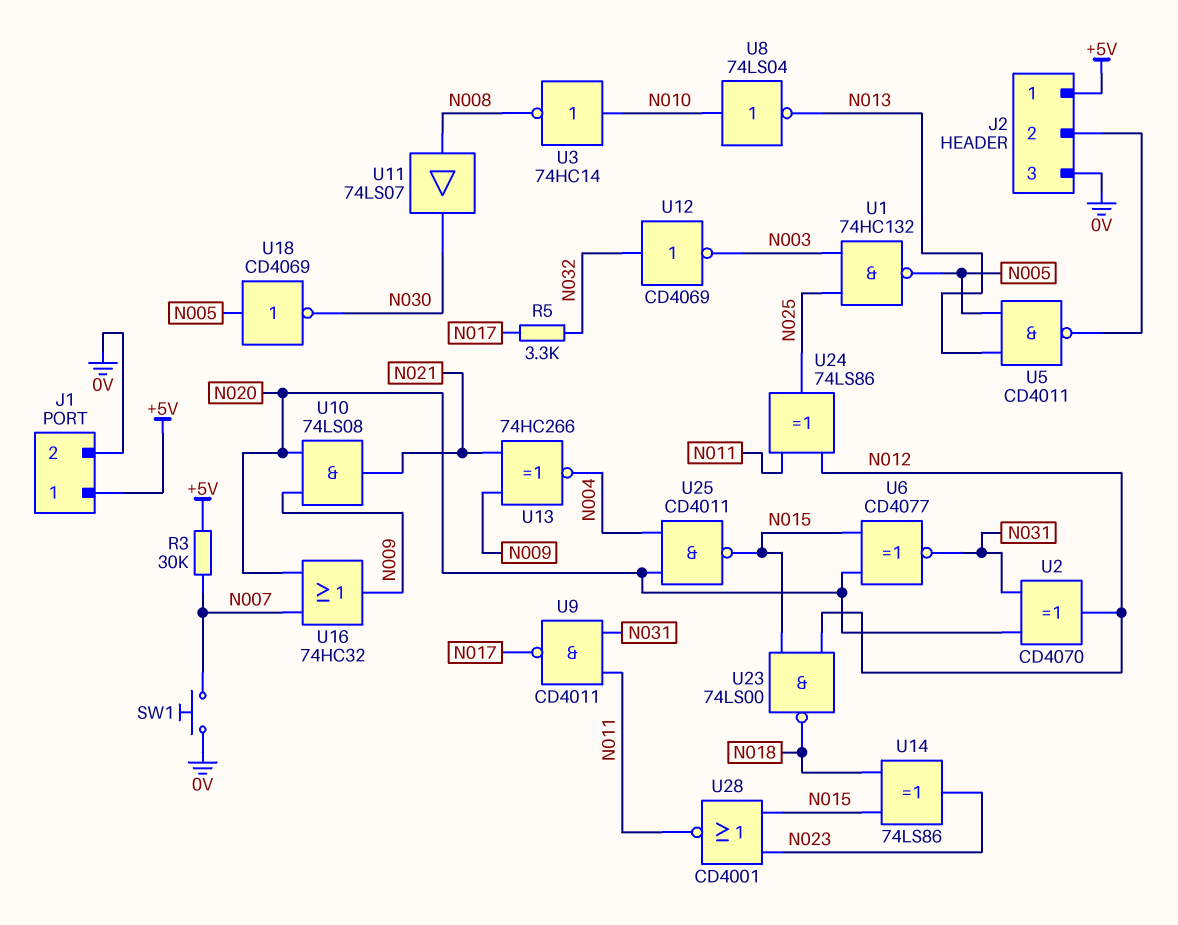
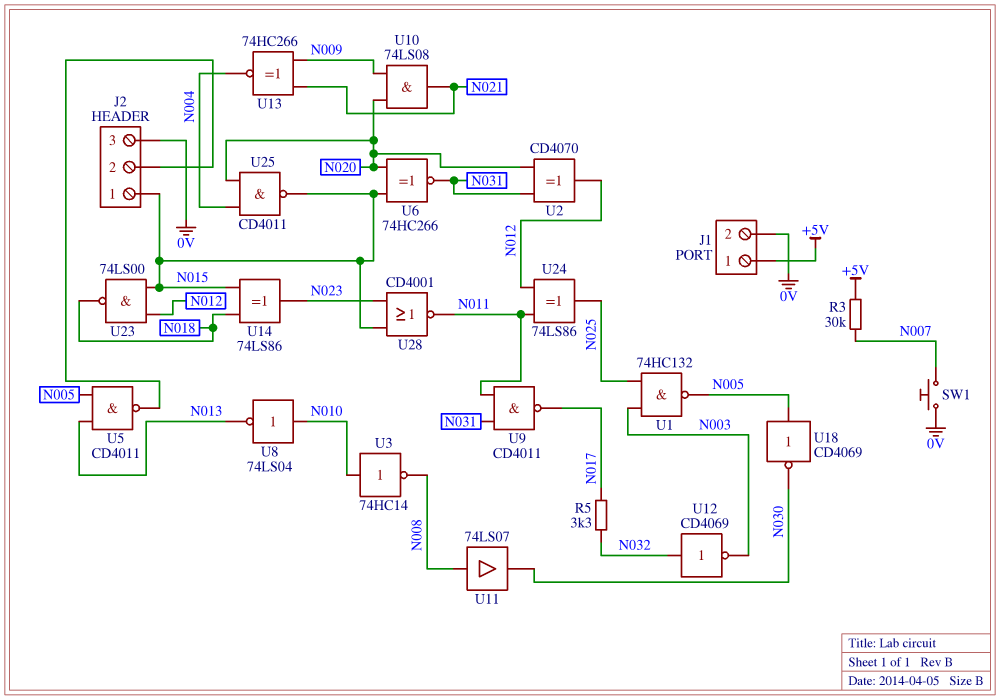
J2 pin 1: +5V -> N015
U6: XNOR CD4077 (in N015, in N020, out N031) -> XNOR 74HC266 (in N015, in N020, out N031)
U16: OR 74HC32 (in N007, in N020, out N009) -> none

